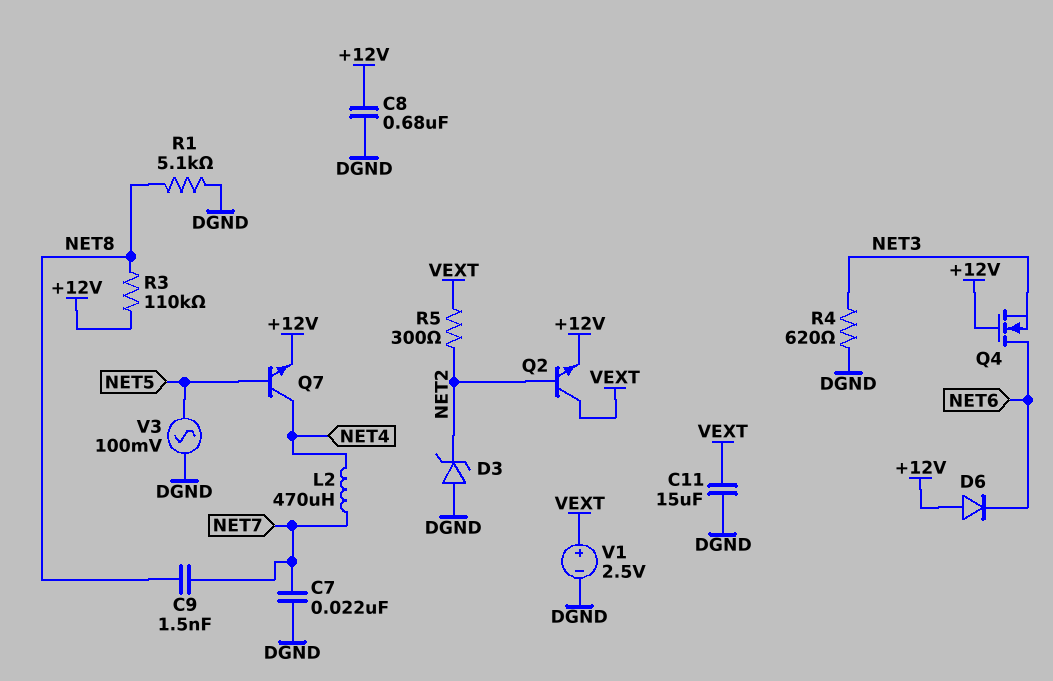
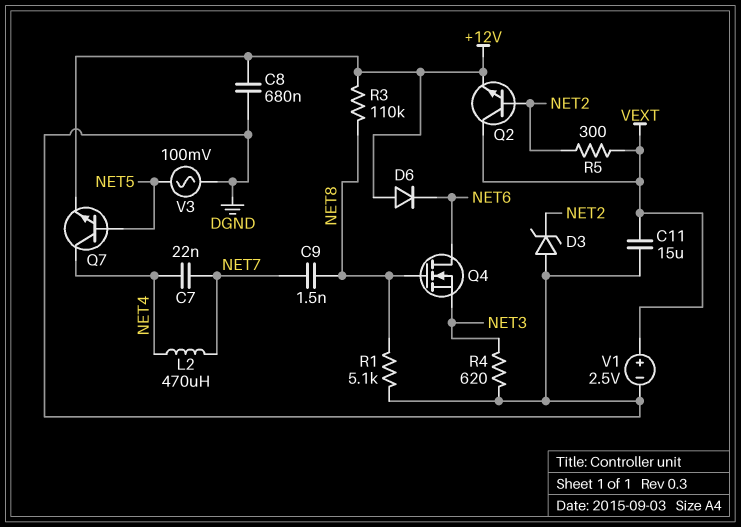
C7: 22nF (DGND, NET7) -> 22nF (NET4, NET7)
Q4: NMOS (G +12V, D NET6, S NET3) -> NMOS (G NET8, D NET6, S NET3)

